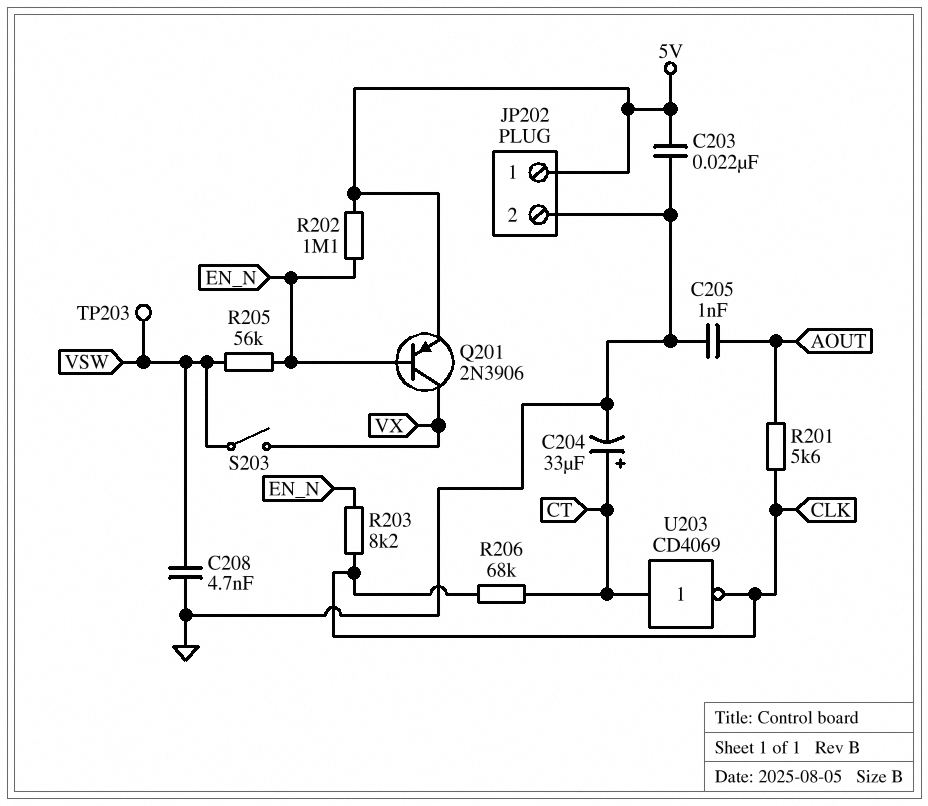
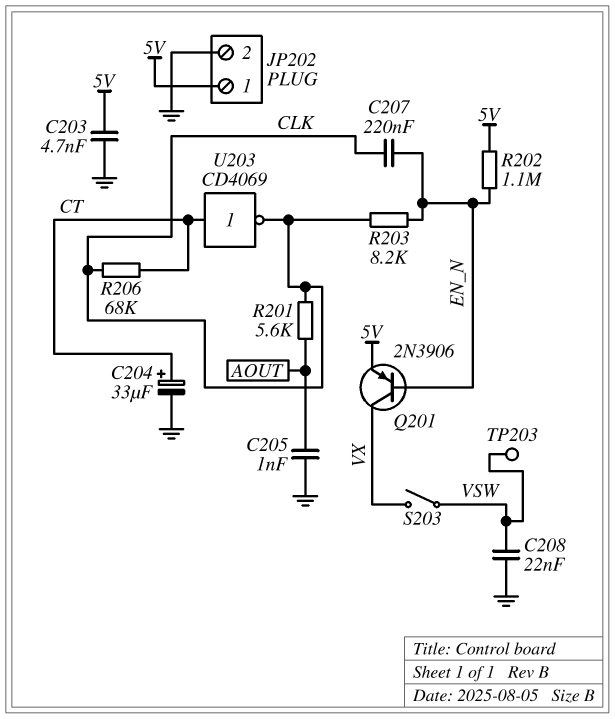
C203: 22nF (5V, GND) -> 4.7nF (5V, GND)
C207: none -> 220nF (CLK, EN_N)
C208: 4.7nF (GND, VSW) -> 22nF (GND, VSW)
R205: 56k (EN_N, VSW) -> none

